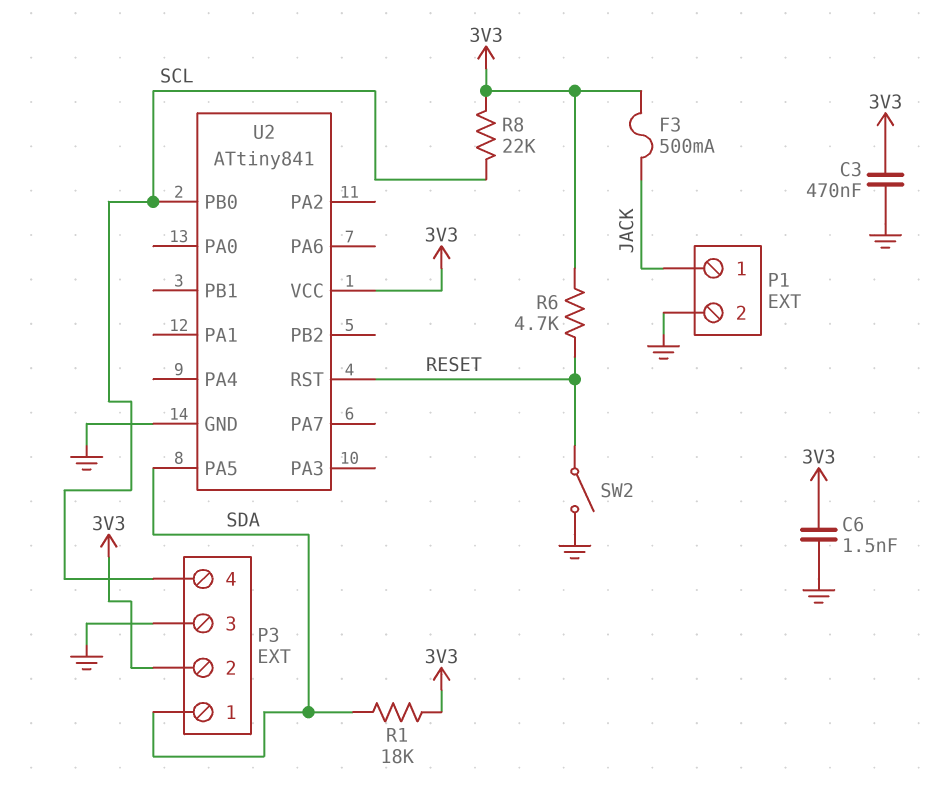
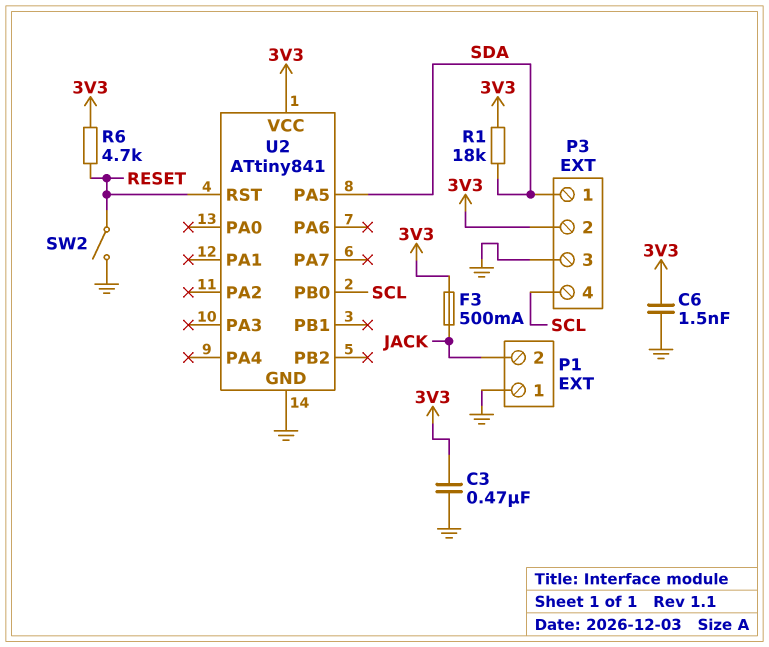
P1 pin 1: JACK -> GND
P1 pin 2: GND -> JACK
R8: 22k (3V3, SCL) -> none

